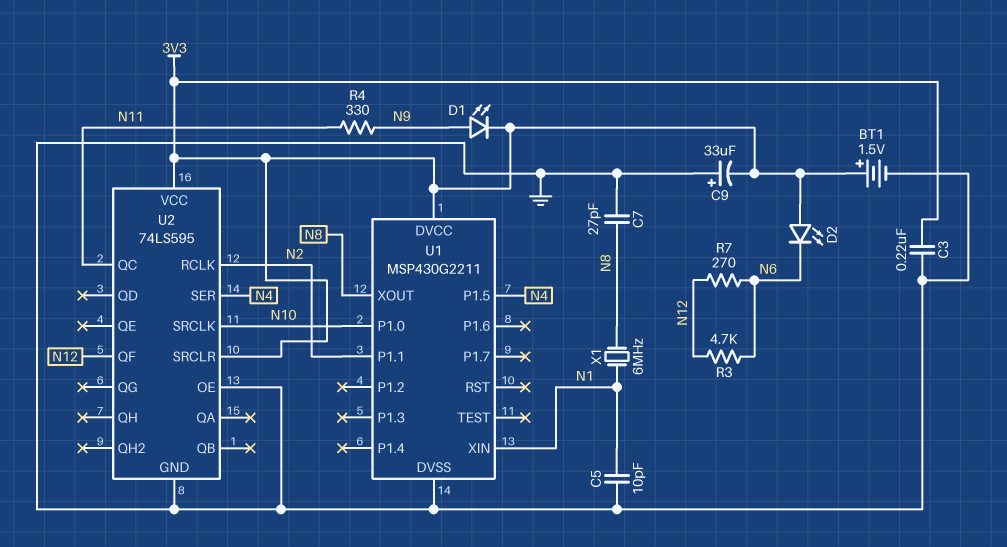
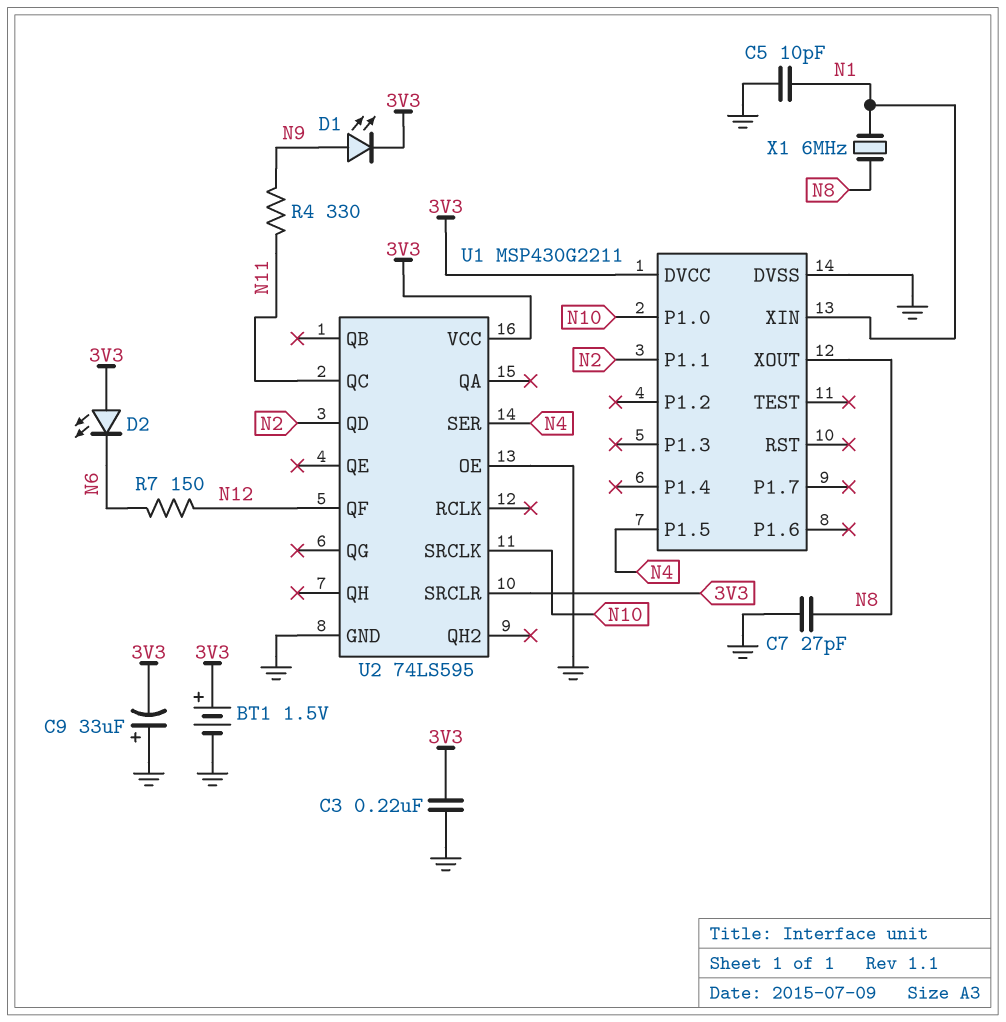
R3: 4.7k (N6, N12) -> none
R7: 270 (N6, N12) -> 150 (N6, N12)
U2 pin QD: none -> N2
U2 pin RCLK: N2 -> none

